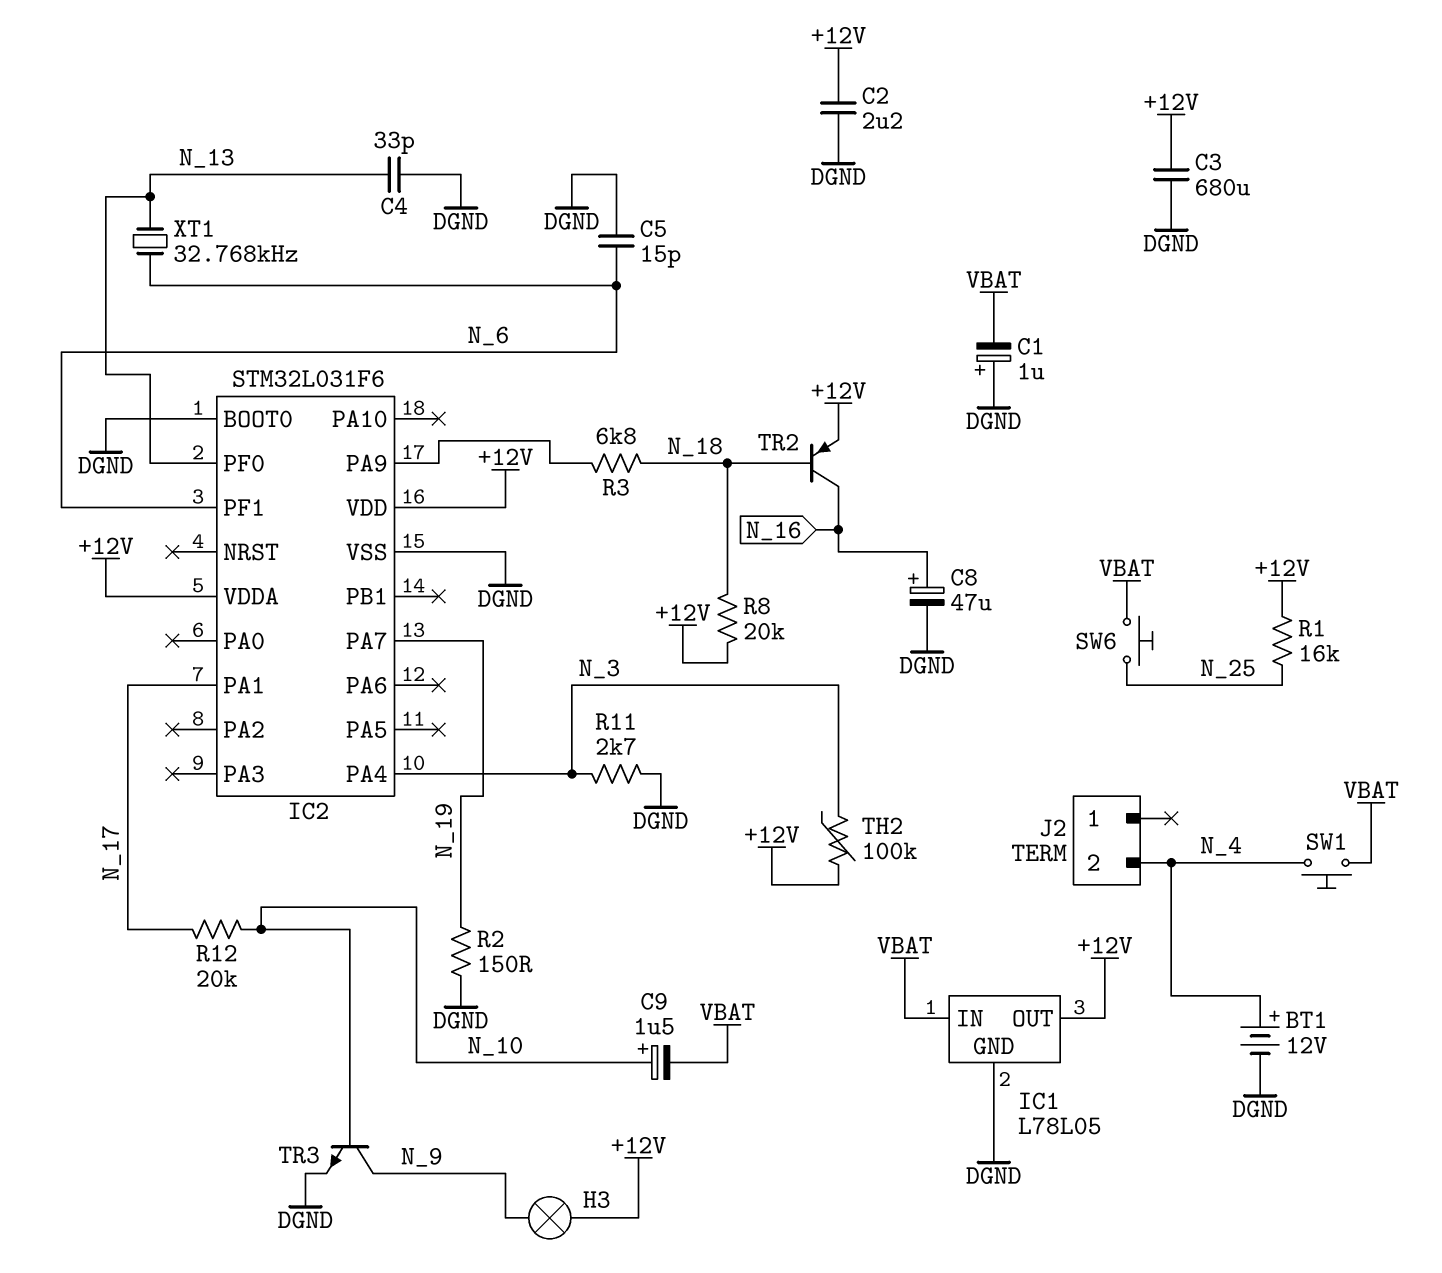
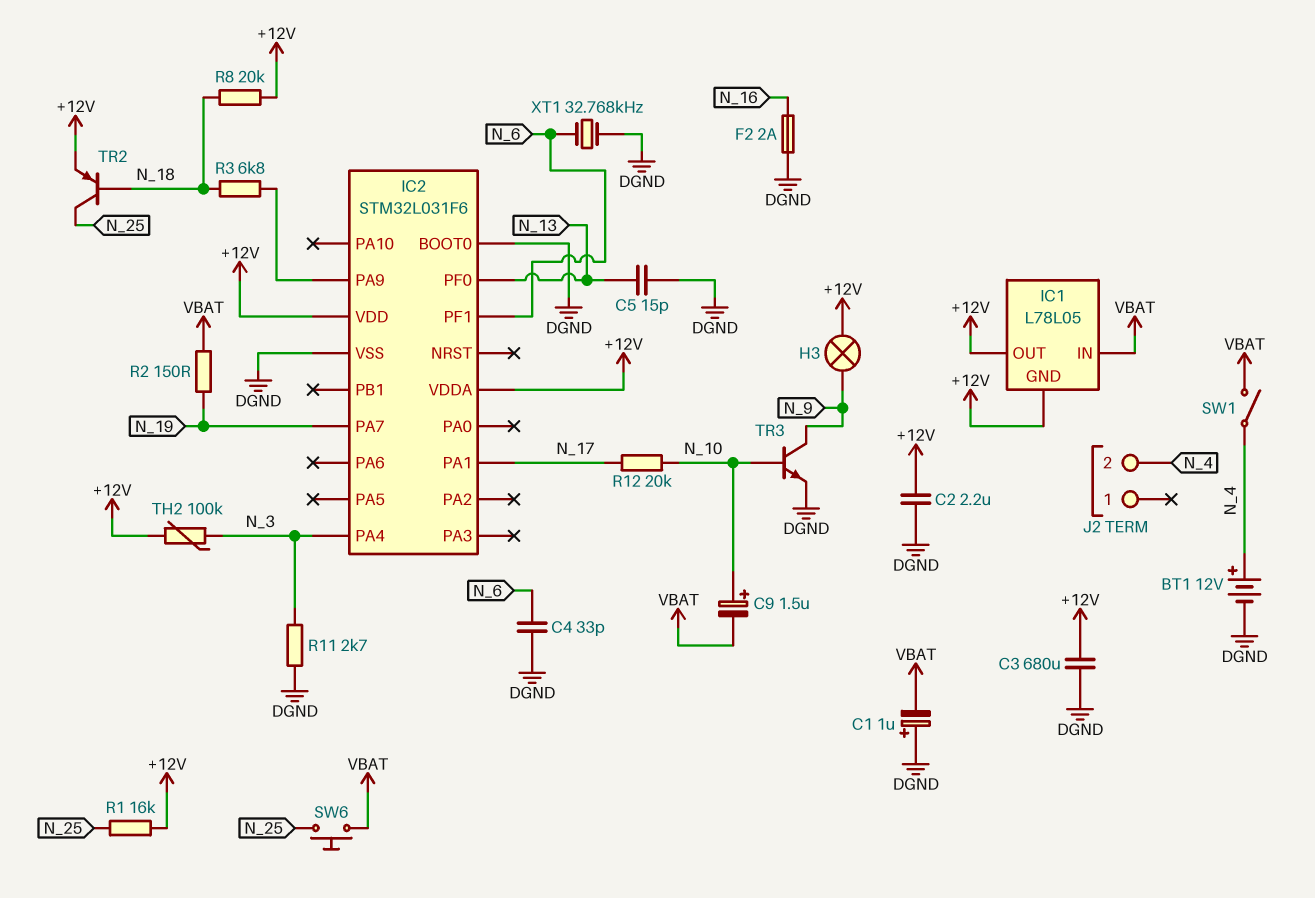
C4: 33pF (DGND, N_13) -> 33pF (DGND, N_6)
C5: 15pF (DGND, N_6) -> 15pF (DGND, N_13)
C8: 47uF (plus N_16, minus DGND) -> none
F2: none -> 2A (DGND, N_16)
IC1 pin GND: DGND -> +12V
R2: 150 (DGND, N_19) -> 150 (N_19, VBAT)
SW1: button (N_4, VBAT) -> switch (N_4, VBAT)
TR2: PNP (B N_18, C N_16, E +12V) -> PNP (B N_18, C N_25, E +12V)
XT1: 32.768kHz (N_6, N_13) -> 32.768kHz (DGND, N_6)

